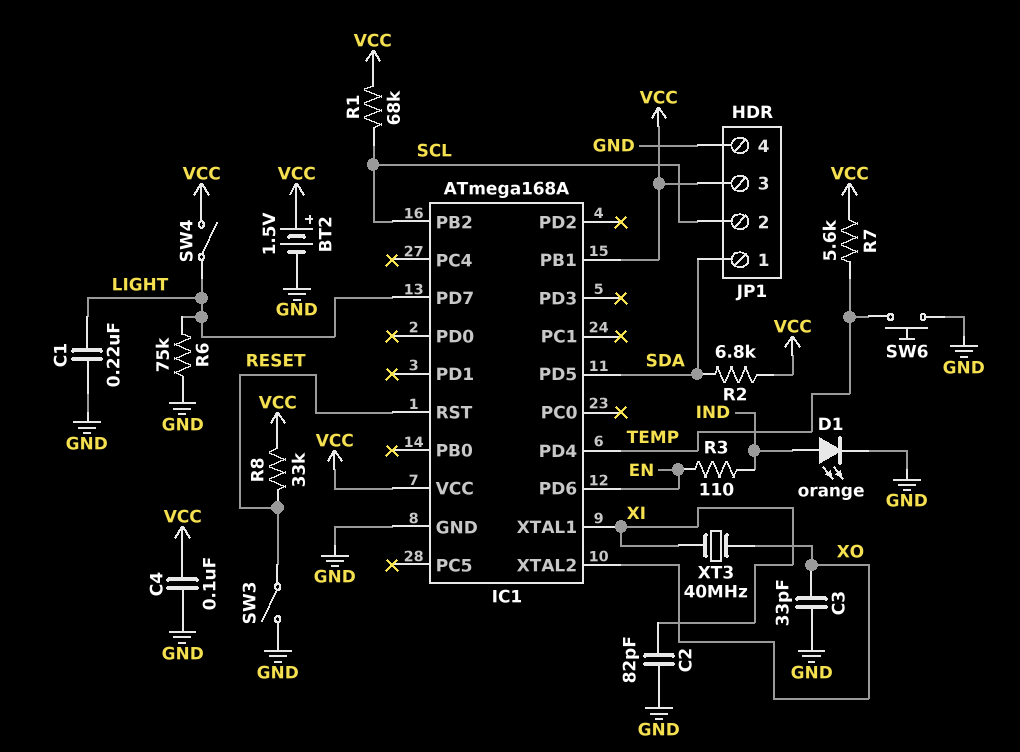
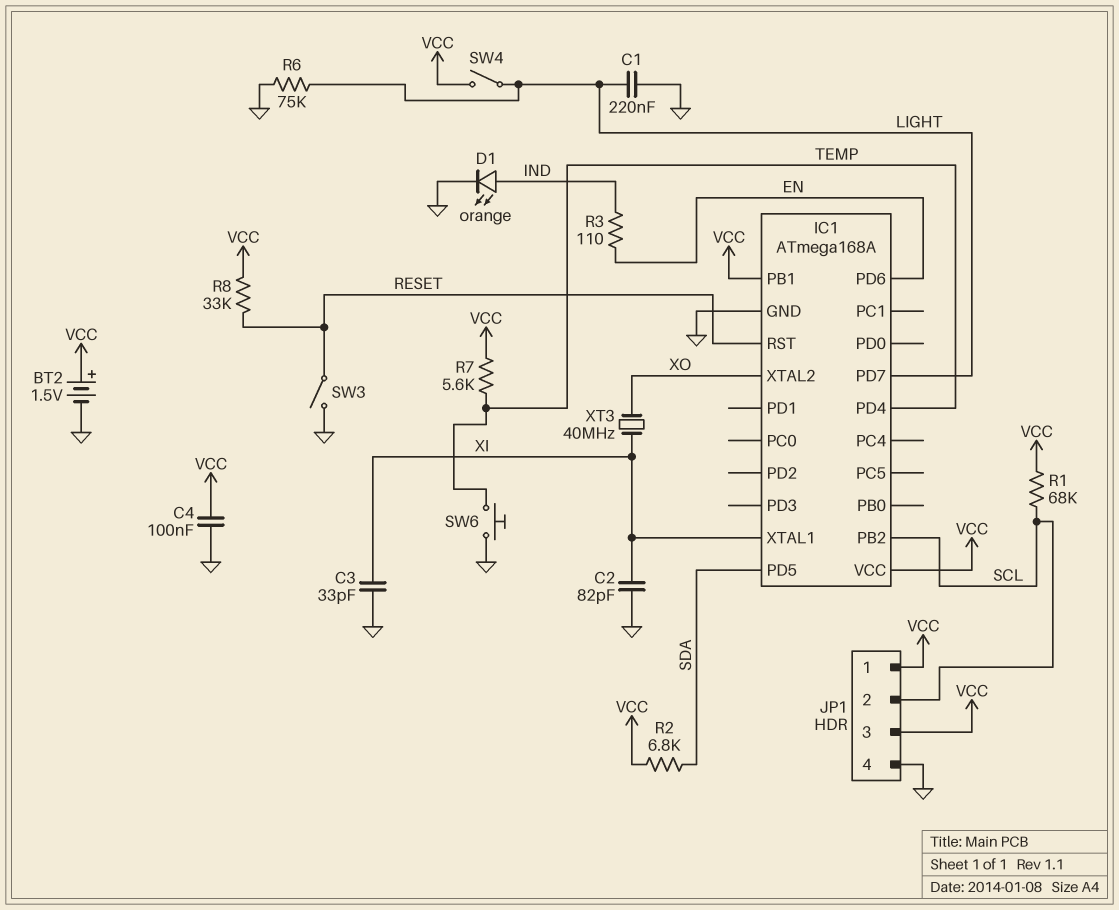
C3: 33pF (GND, XO) -> 33pF (GND, XI)
JP1 pin 1: SDA -> VCC

